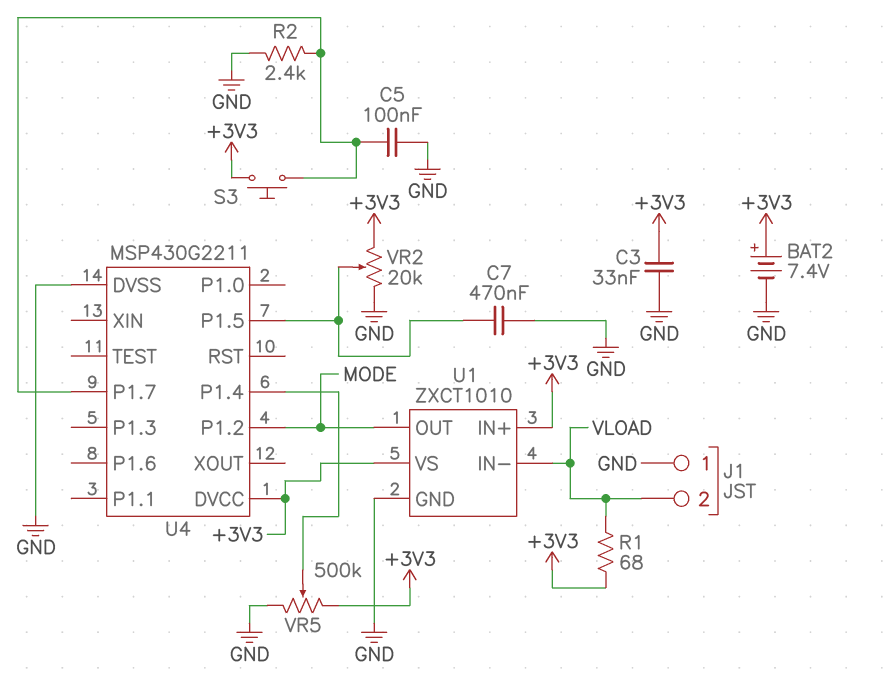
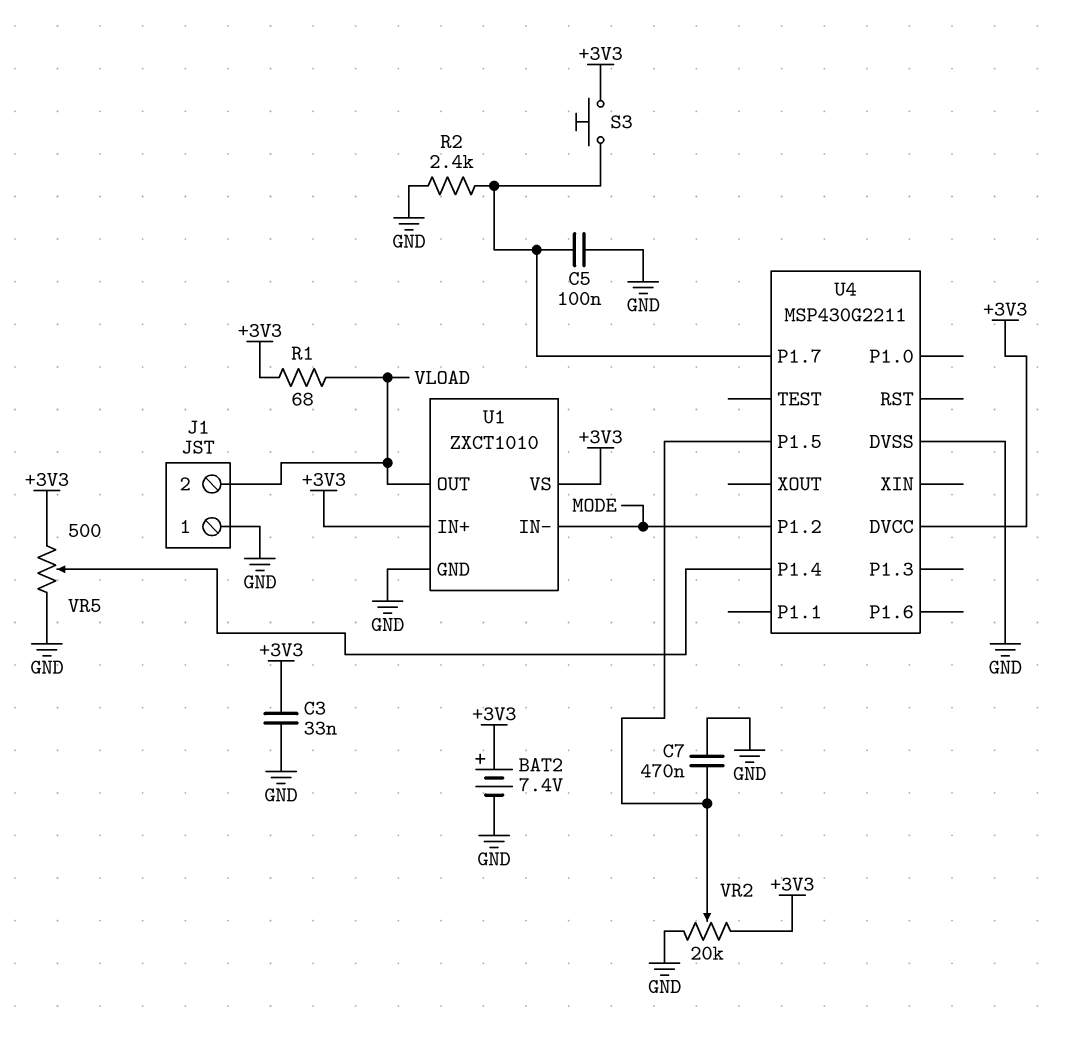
U1 pin IN-: VLOAD -> MODE
U1 pin OUT: MODE -> VLOAD
VR5: 500k (+3V3, GND, wiper U4/P1.4) -> 500 (+3V3, GND, wiper U4/P1.4)

